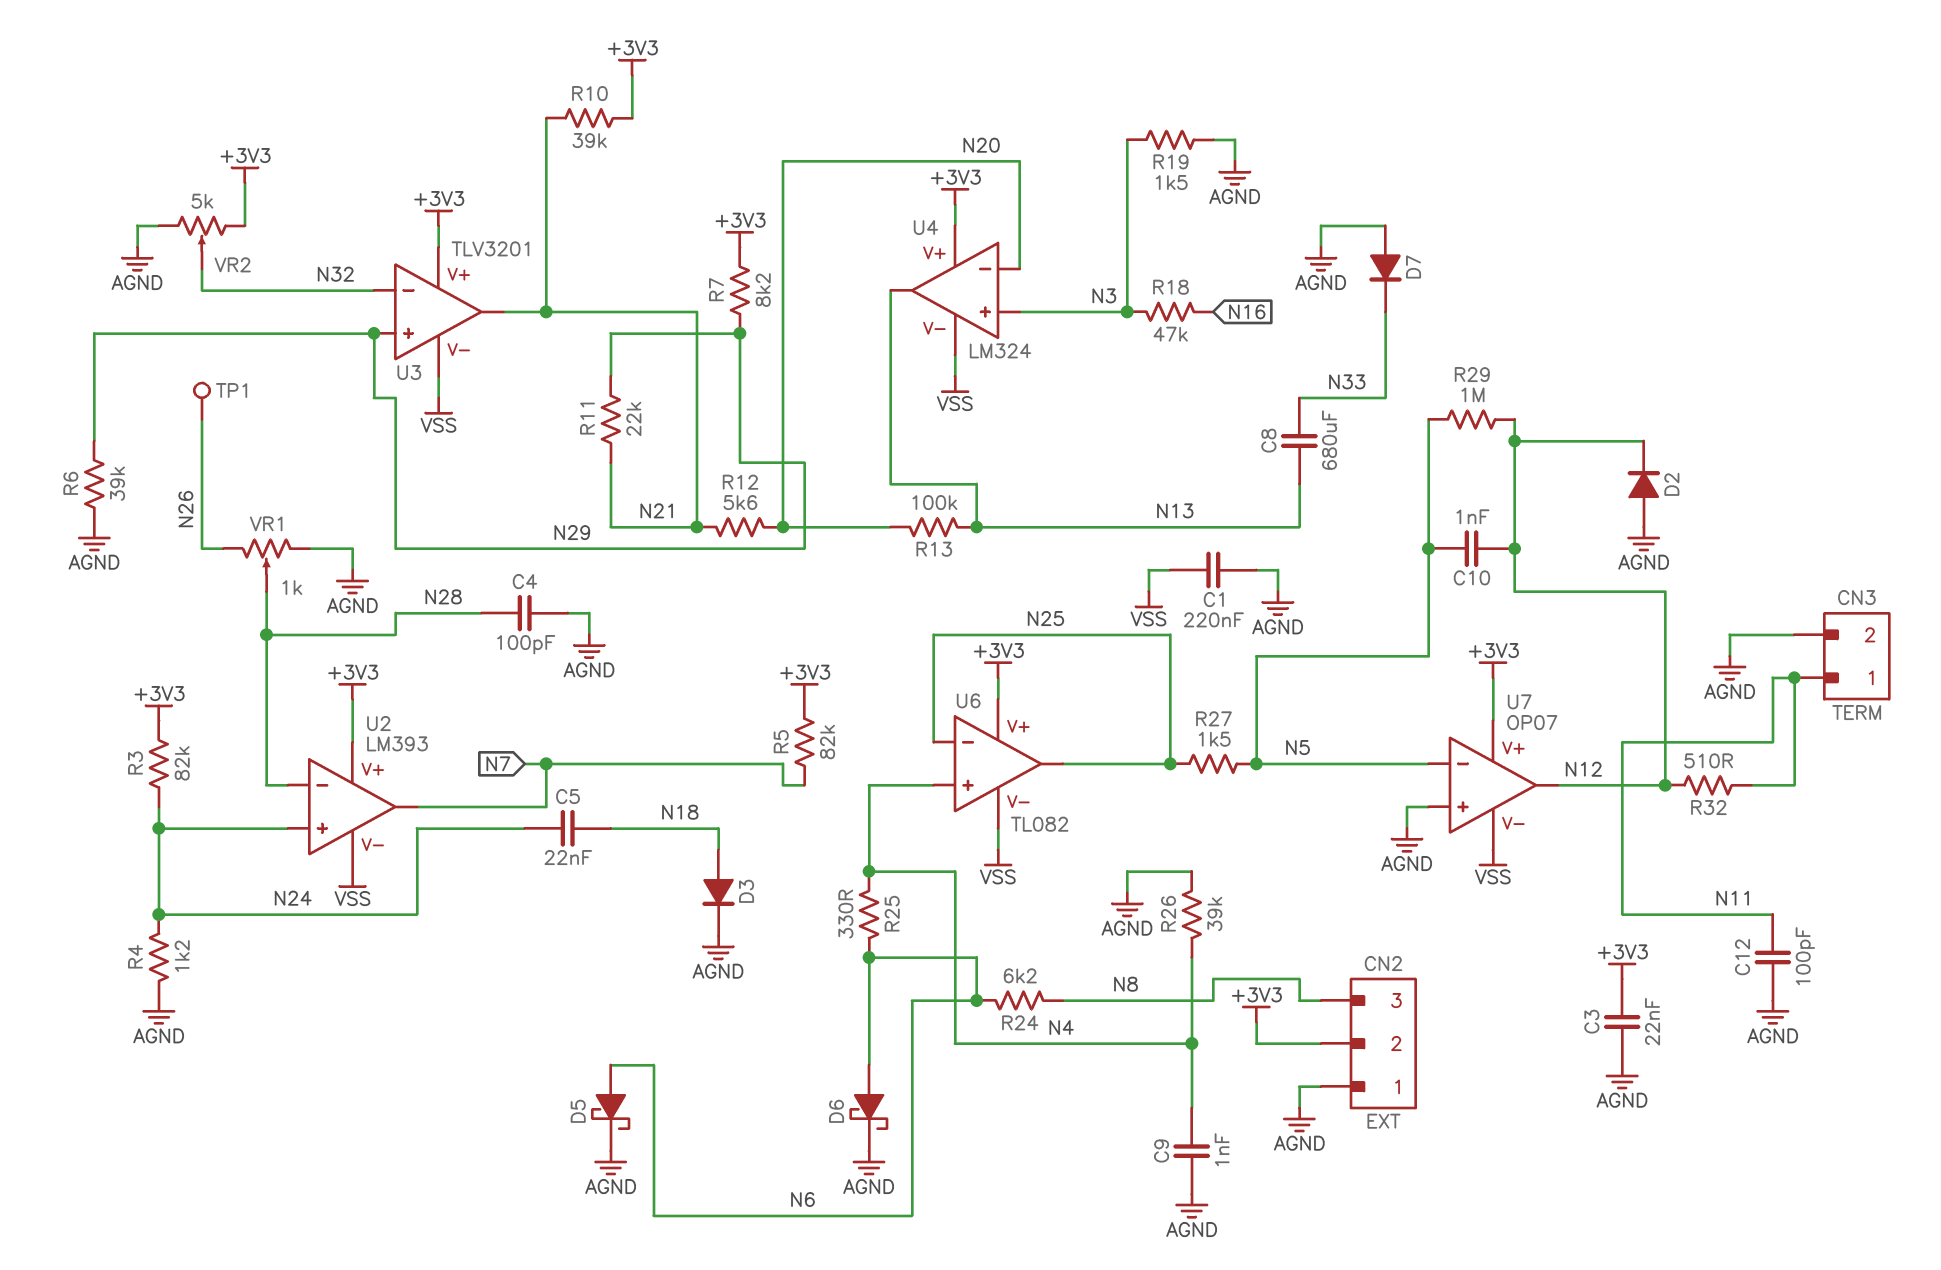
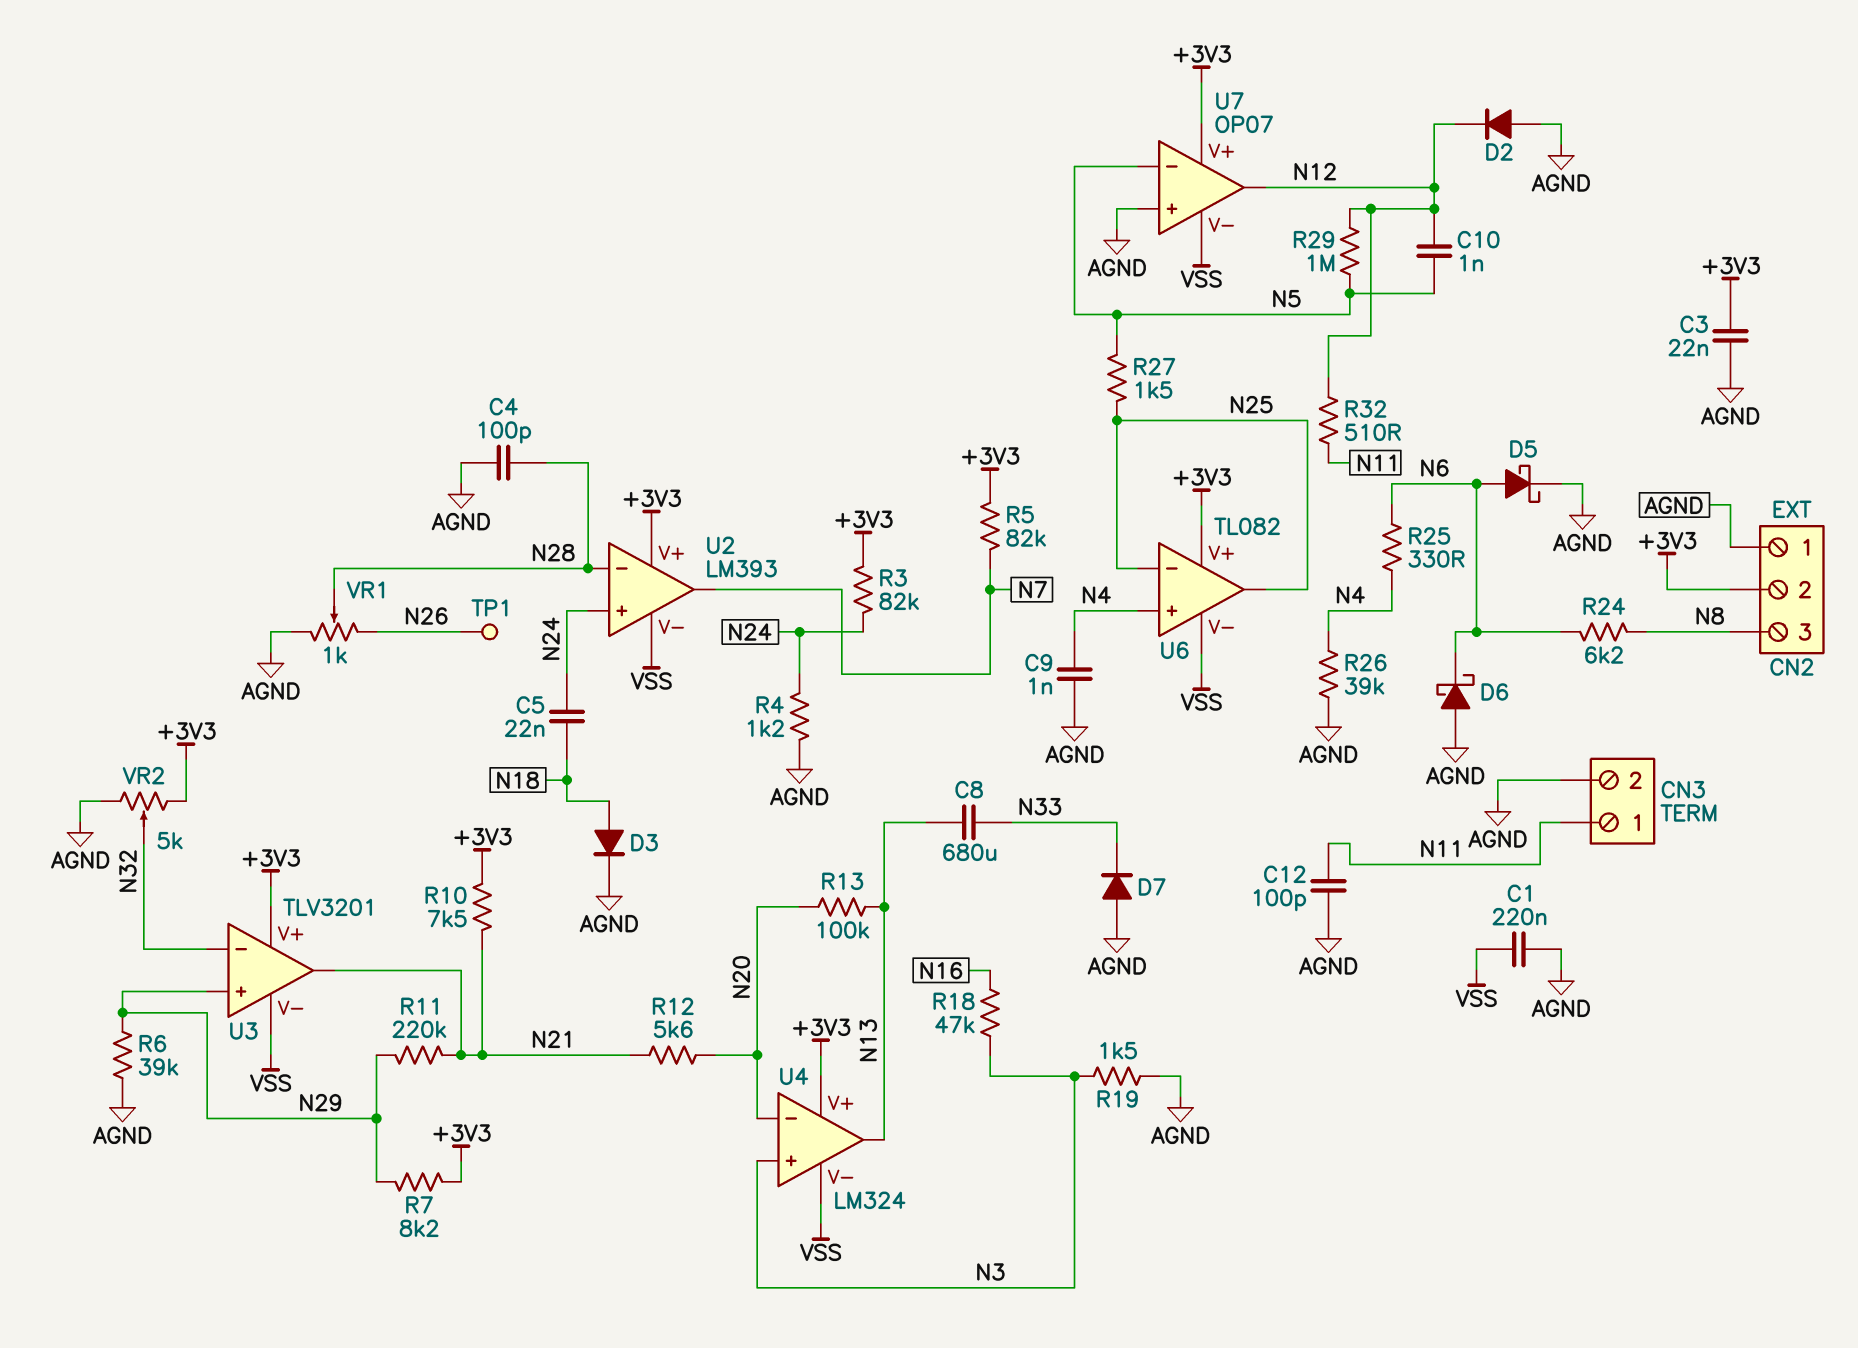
D6: schottky (A N6, K AGND) -> schottky (A AGND, K N6)
R10: 39k (+3V3, N21) -> 7.5k (+3V3, N21)
R11: 22k (N21, N29) -> 220k (N21, N29)

